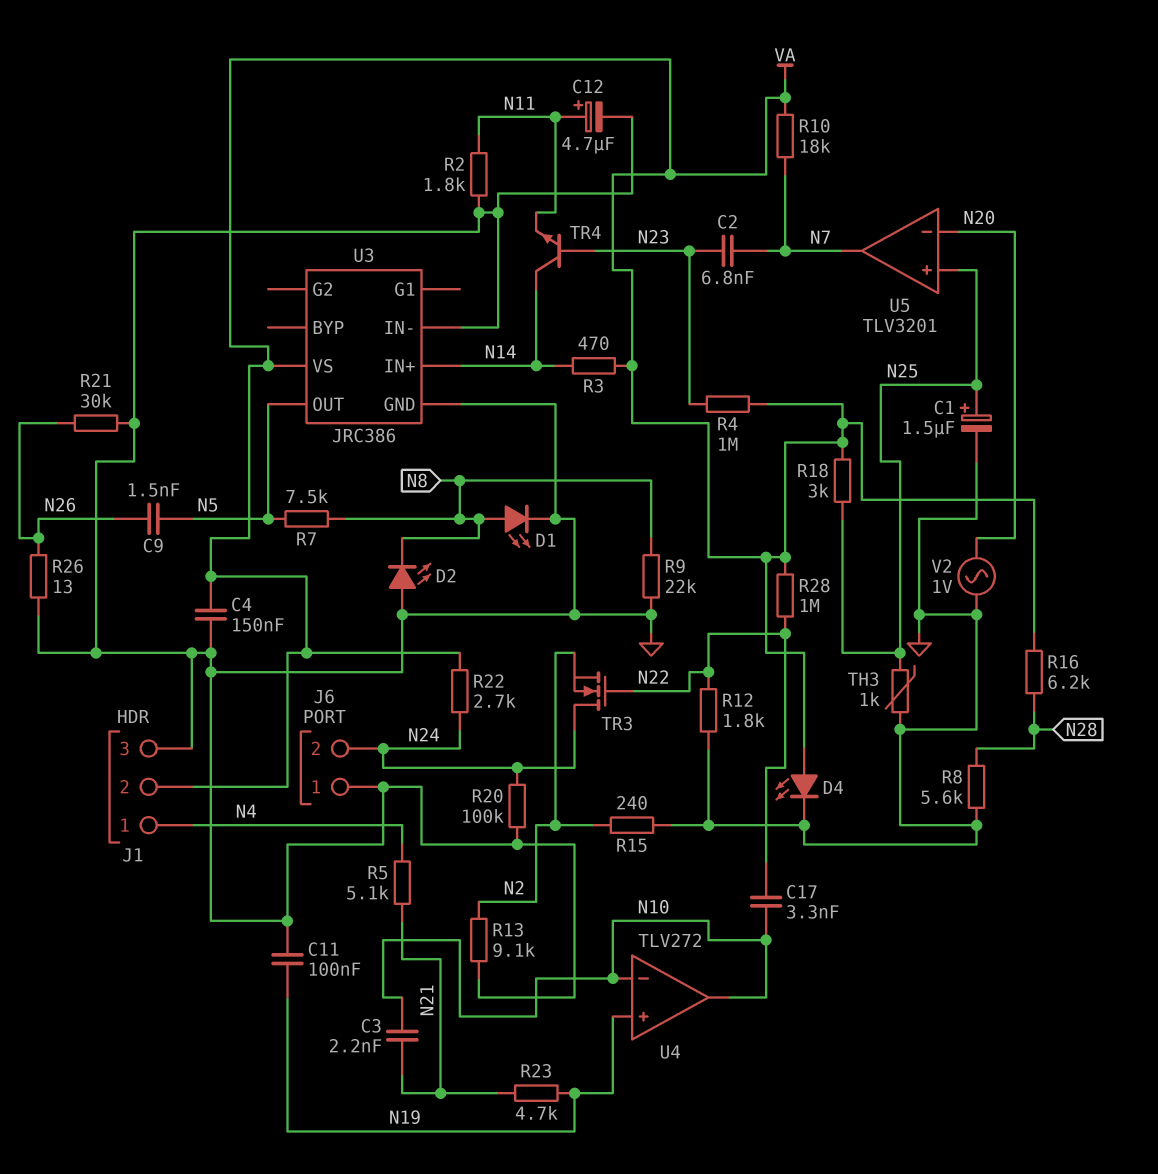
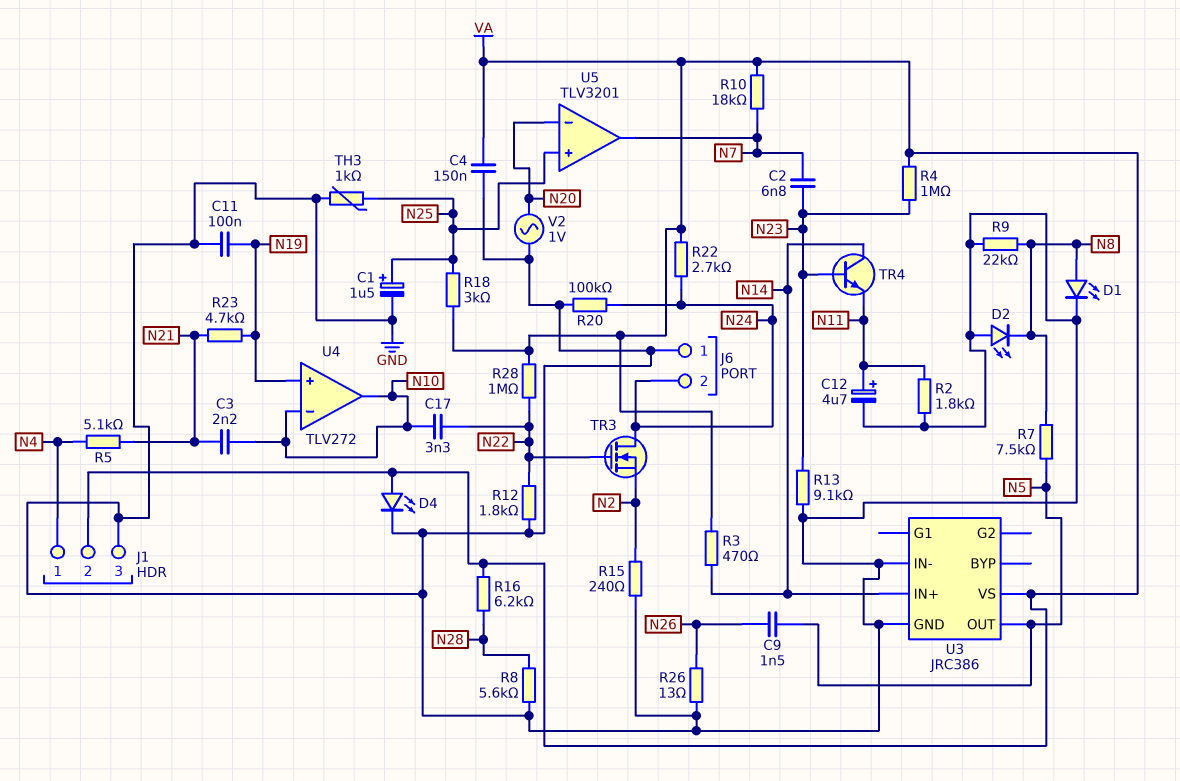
R13: 9.1k (GND, N2) -> 9.1k (GND, N23)
R21: 30k (GND, N26) -> none

